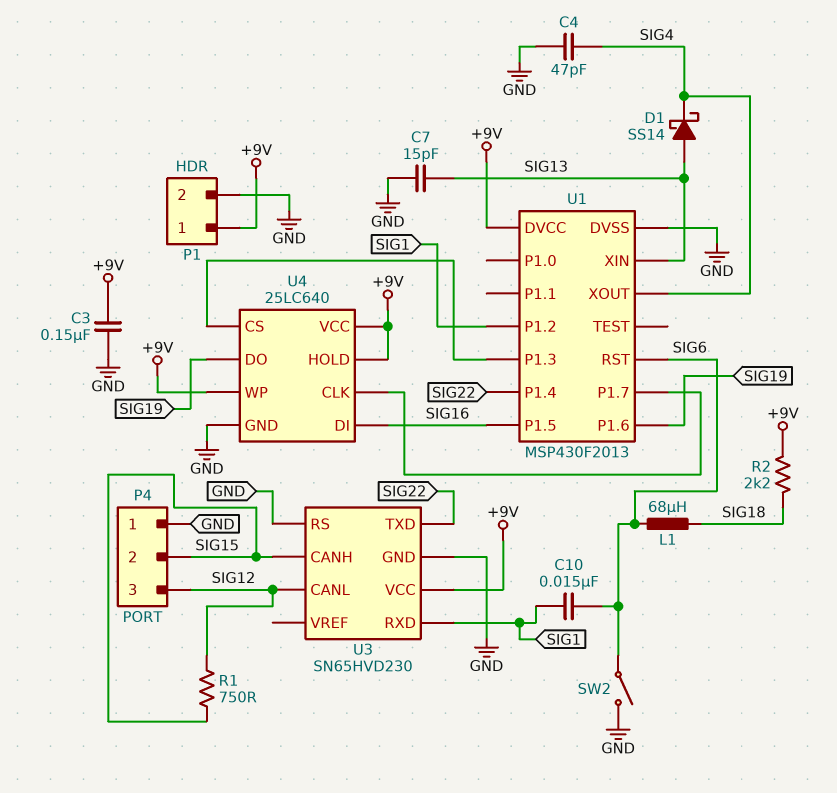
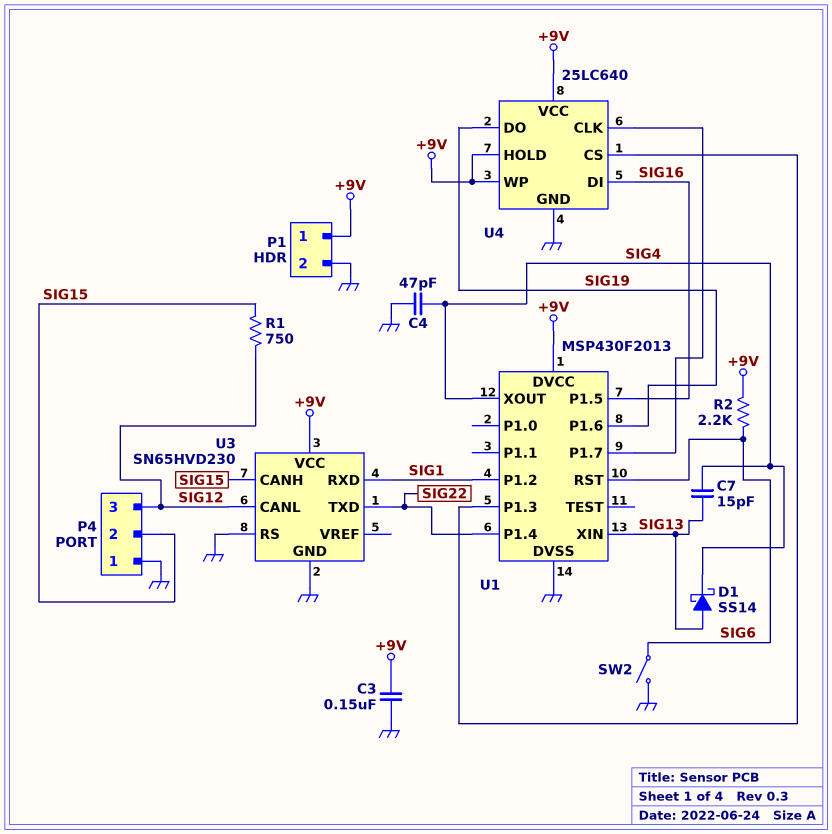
C7: 15pF (GND, SIG13) -> 15pF (SIG4, SIG13)
C10: 15nF (SIG1, SIG6) -> none
L1: 68uH (SIG6, SIG18) -> none
R2: 2.2k (+9V, SIG18) -> 2.2k (+9V, SIG6)

